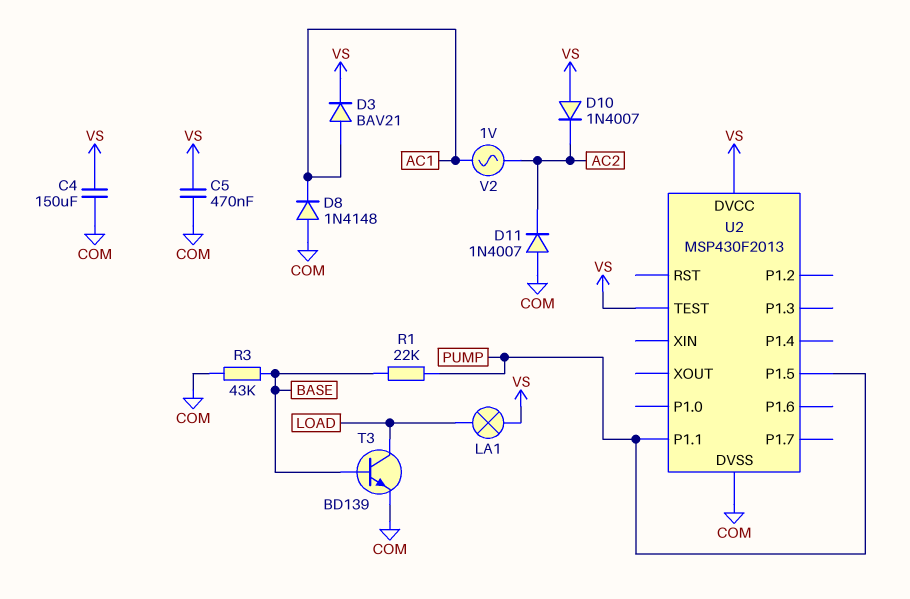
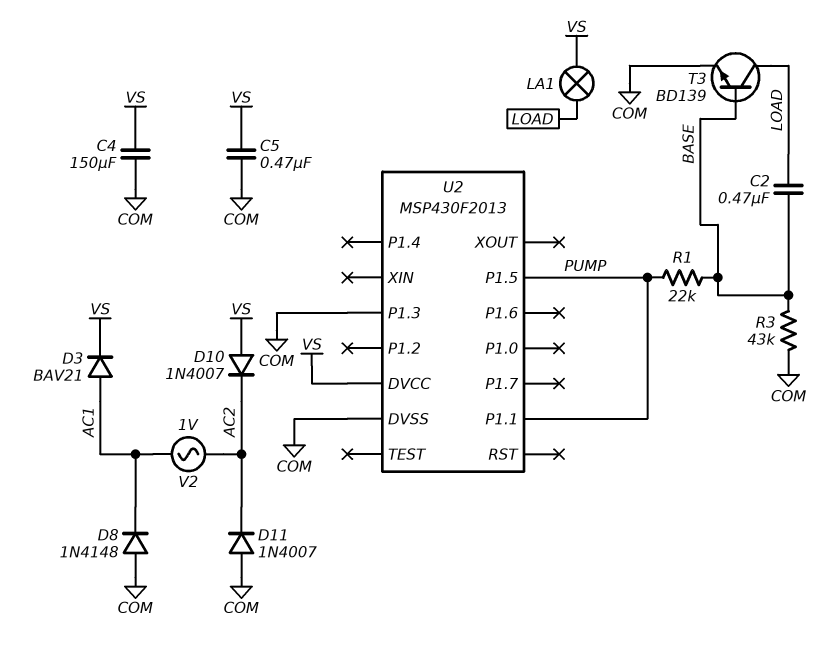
C2: none -> 470nF (BASE, LOAD)
U2 pin P1.3: none -> COM
U2 pin TEST: VS -> none

